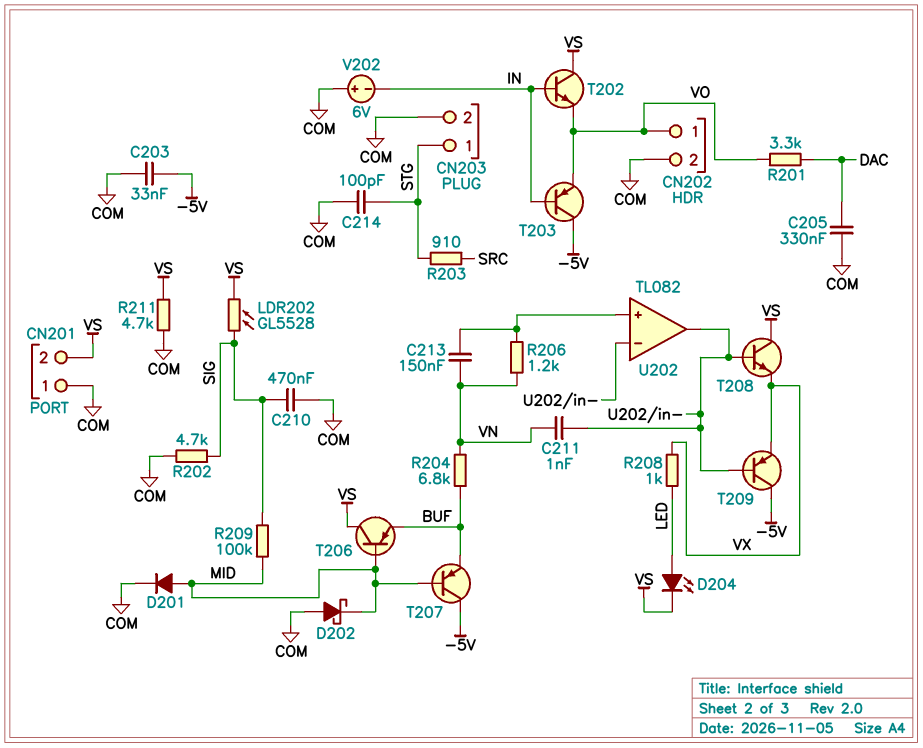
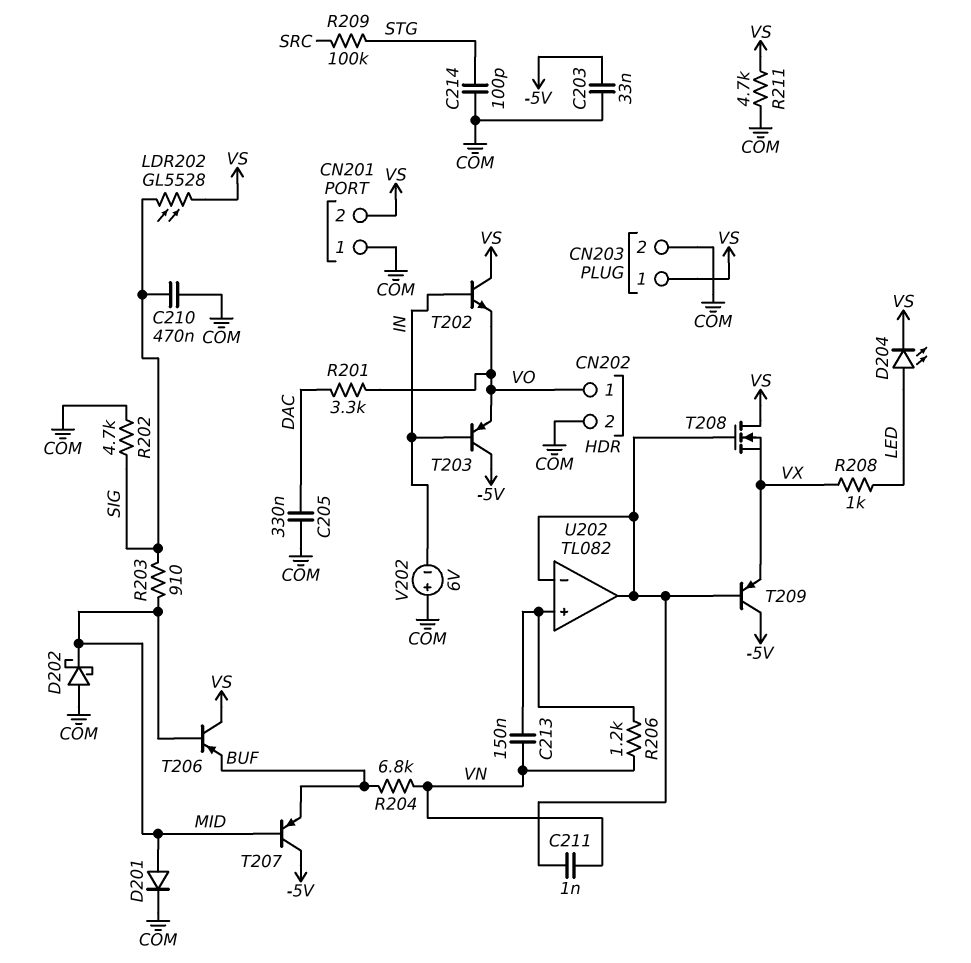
CN203 pin 1: STG -> VS
R203: 910 (SRC, STG) -> 910 (MID, SIG)
R209: 100k (MID, SIG) -> 100k (SRC, STG)
T208: NPN (B U202/in-, C VS, E VX) -> NMOS (G U202/in-, D VS, S VX)

